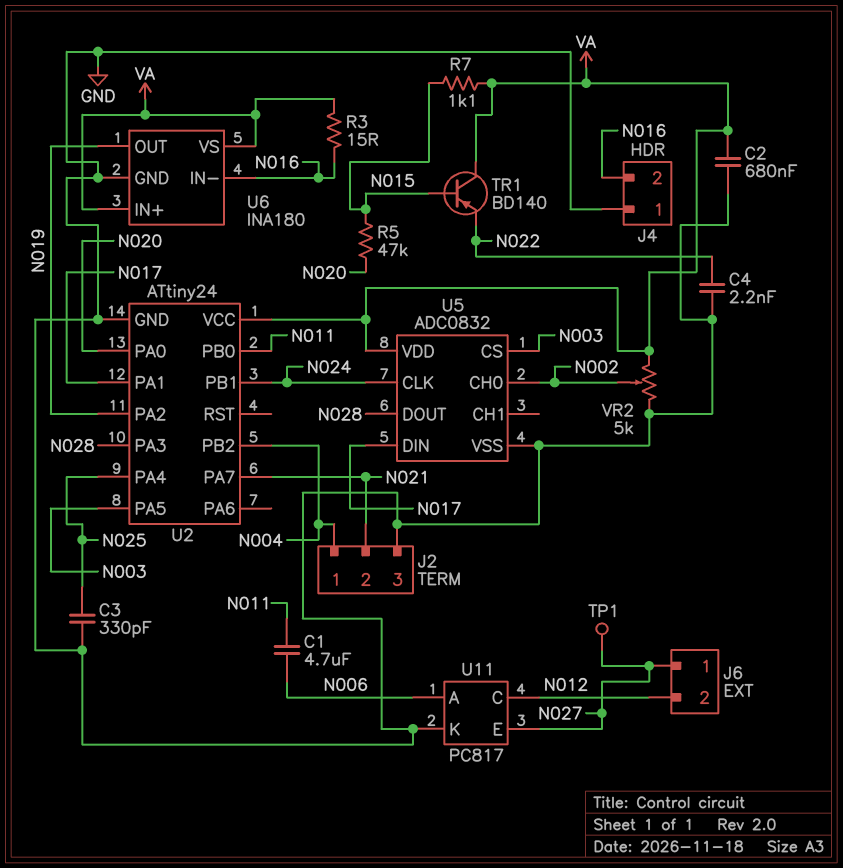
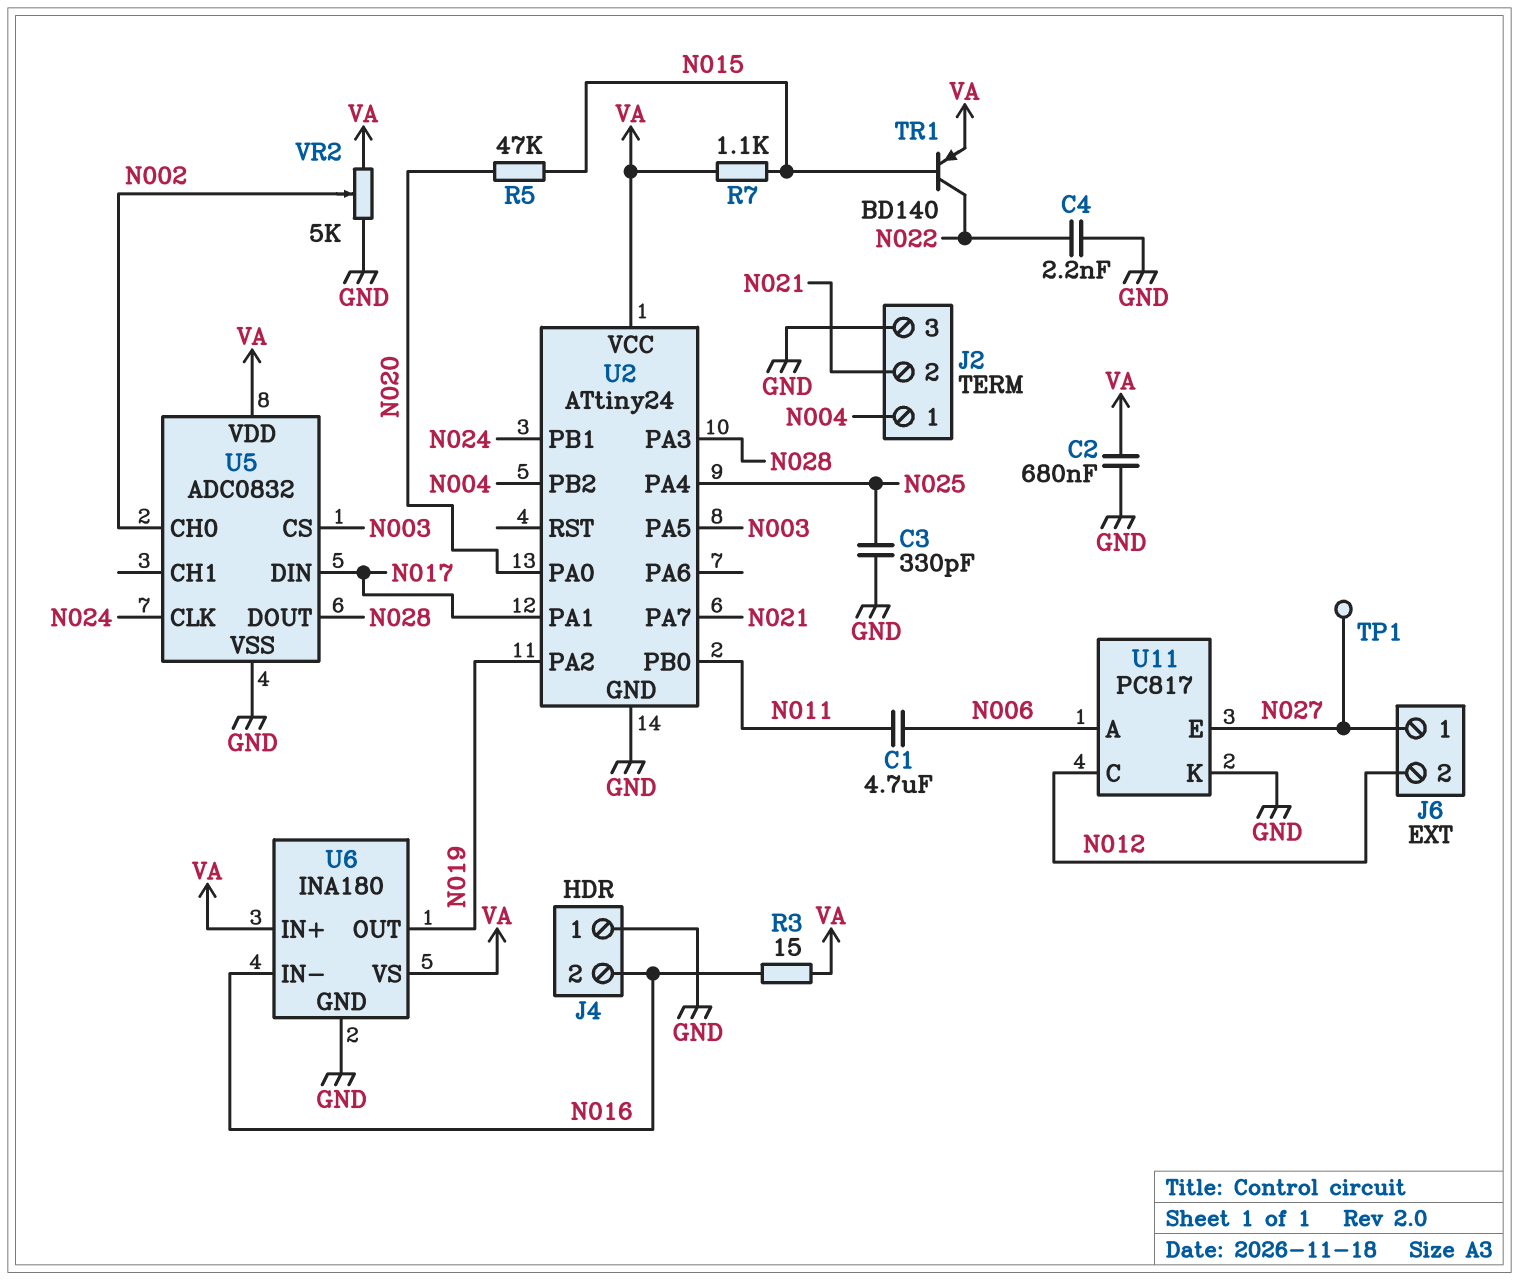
TR1: PNP BD140 (B N015, C VA, E N022) -> PNP BD140 (B N015, C N022, E VA)

